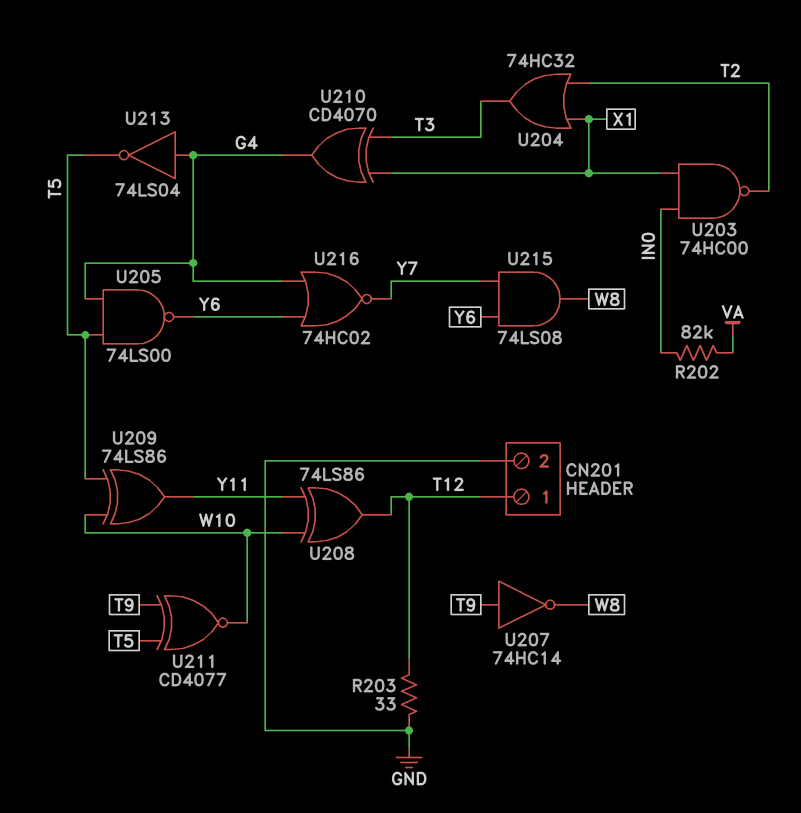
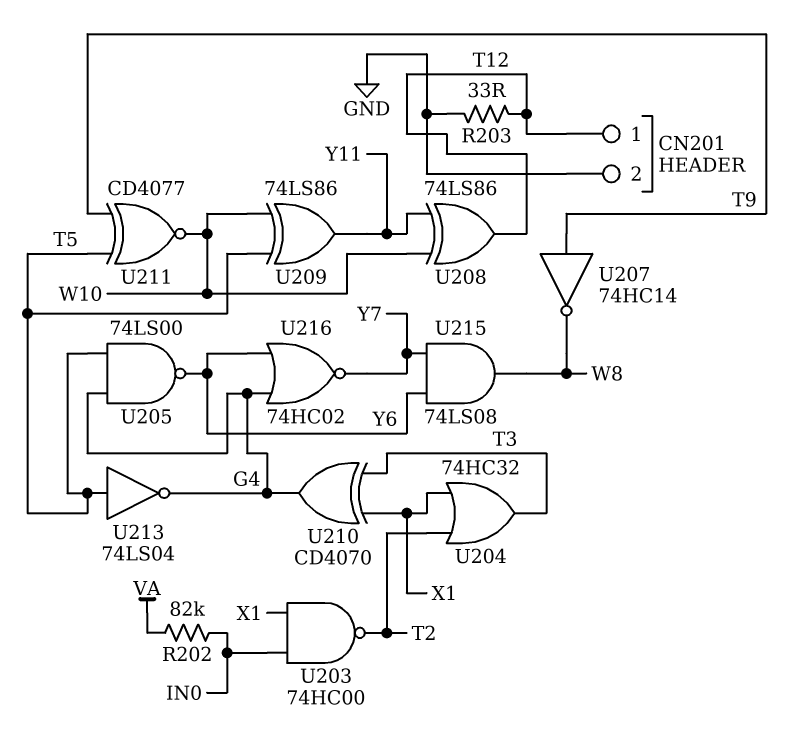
U213: NOT 74LS04 (in G4, out T5) -> NOT 74LS04 (in T5, out G4)

